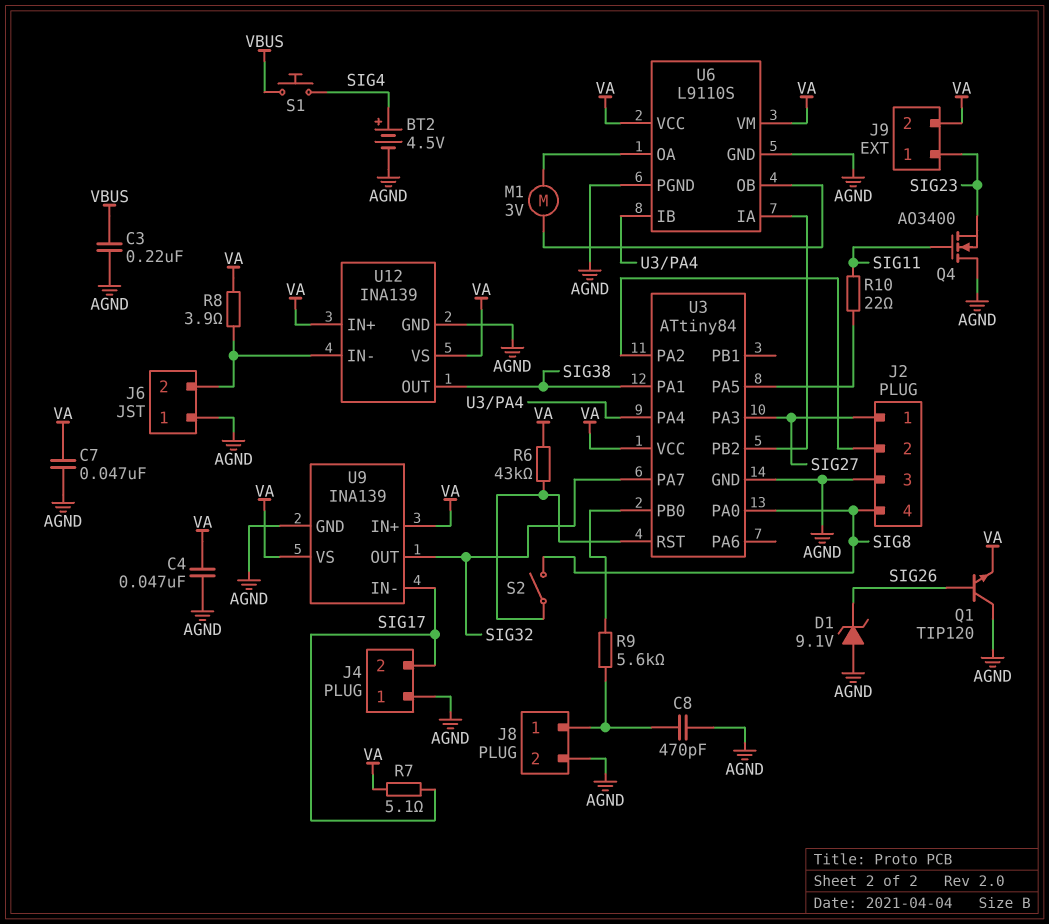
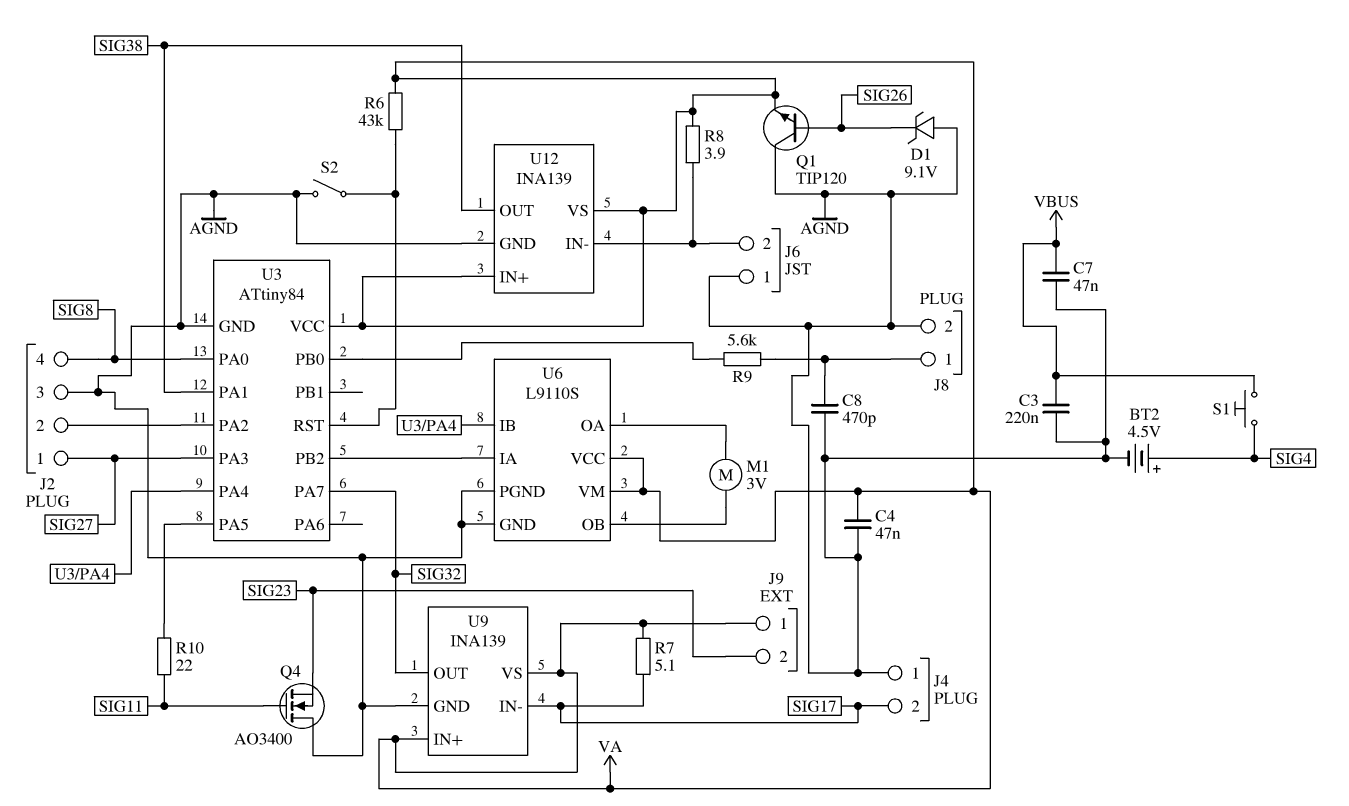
C7: 47nF (AGND, VA) -> 47nF (AGND, VBUS)
J9 pin 1: SIG23 -> VA
J9 pin 2: VA -> SIG23
S2: switch (SIG8, U3/RST) -> switch (AGND, U3/RST)

